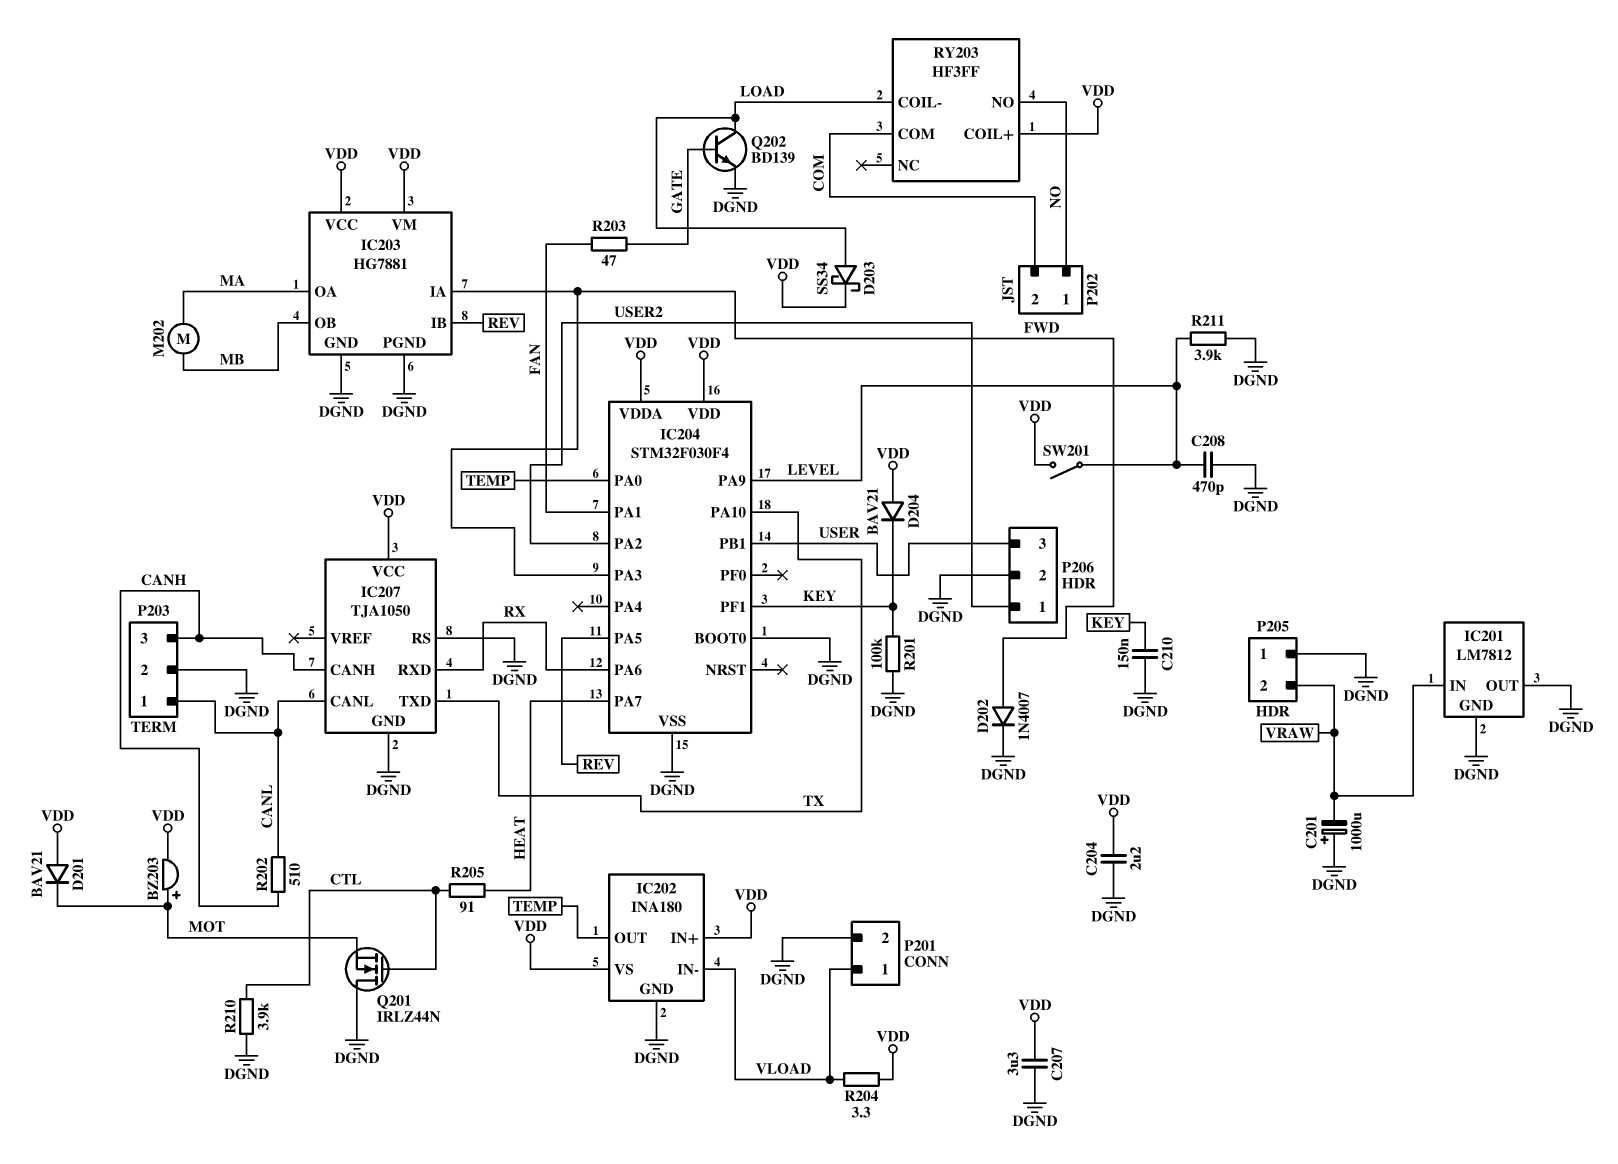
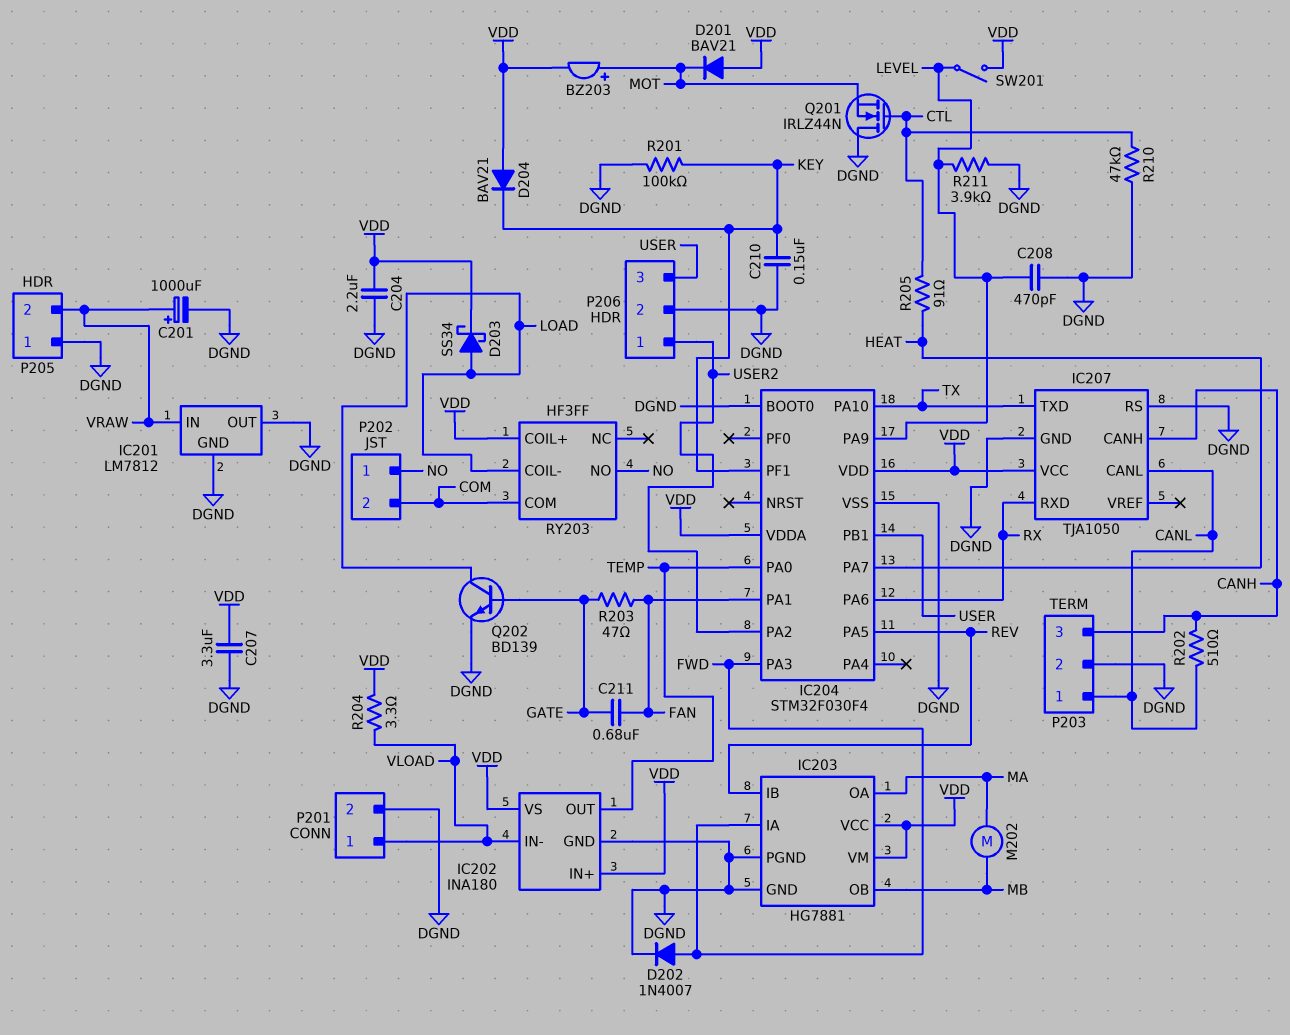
C201: 1000uF (plus DGND, minus VRAW) -> 1000uF (plus VRAW, minus DGND)
C211: none -> 680nF (FAN, GATE)
R210: 3.9k (CTL, DGND) -> 47k (CTL, DGND)

